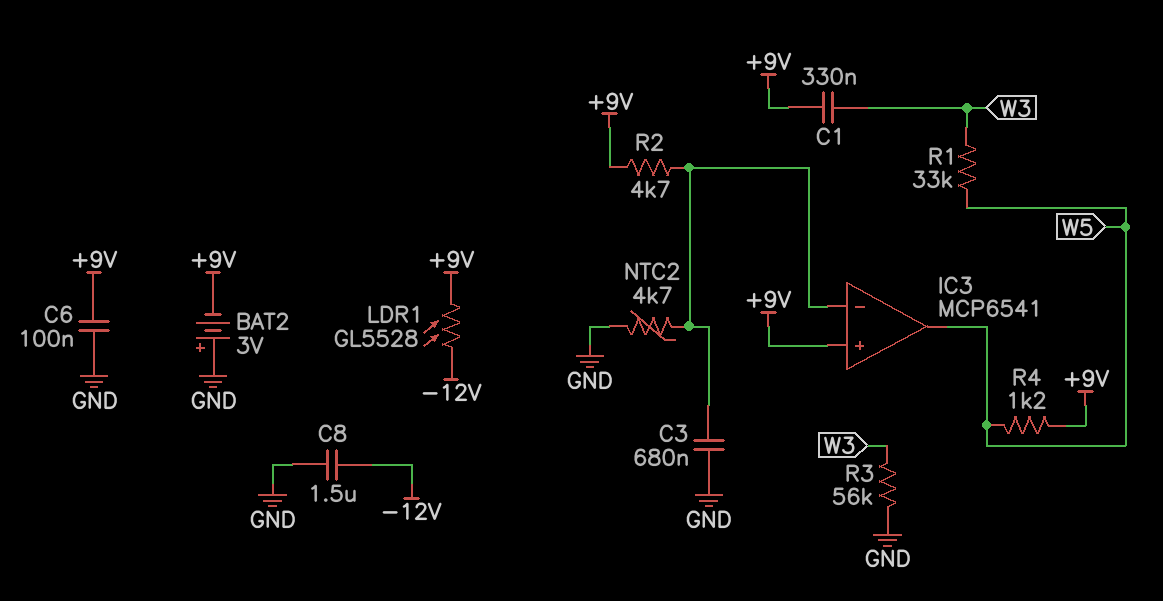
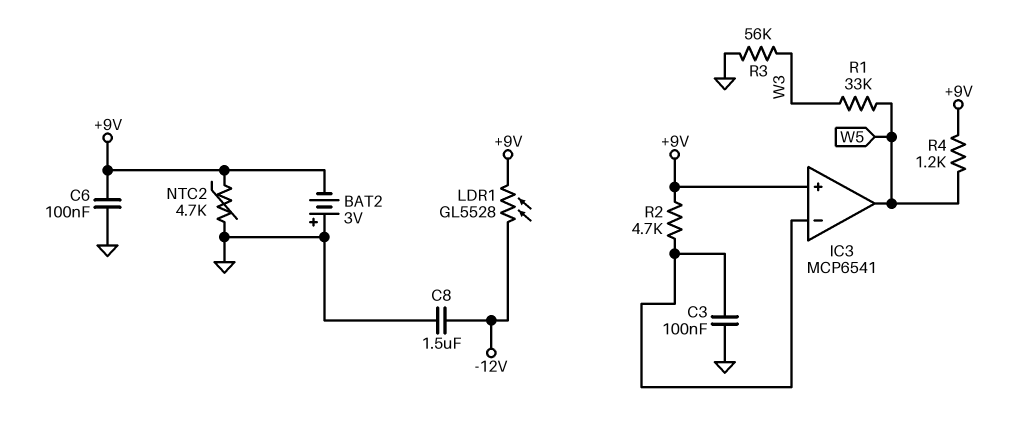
C1: 330nF (+9V, W3) -> none
C3: 680nF (GND, IC3/in-) -> 100nF (GND, IC3/in-)
NTC2: 4.7k (GND, IC3/in-) -> 4.7k (+9V, GND)

